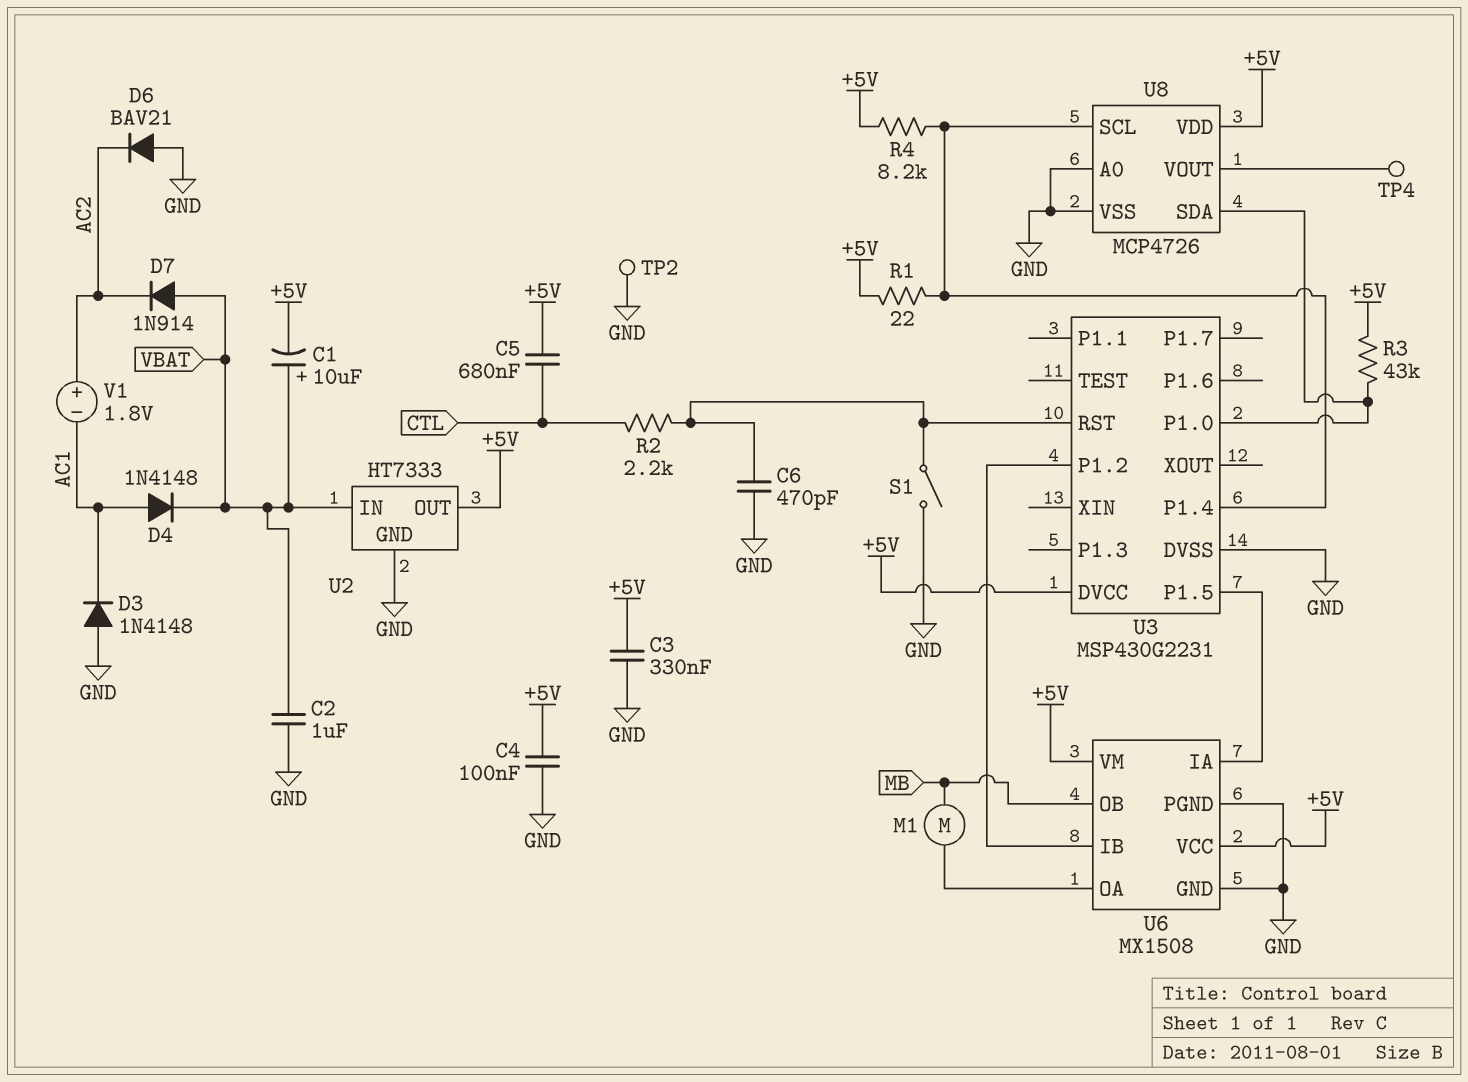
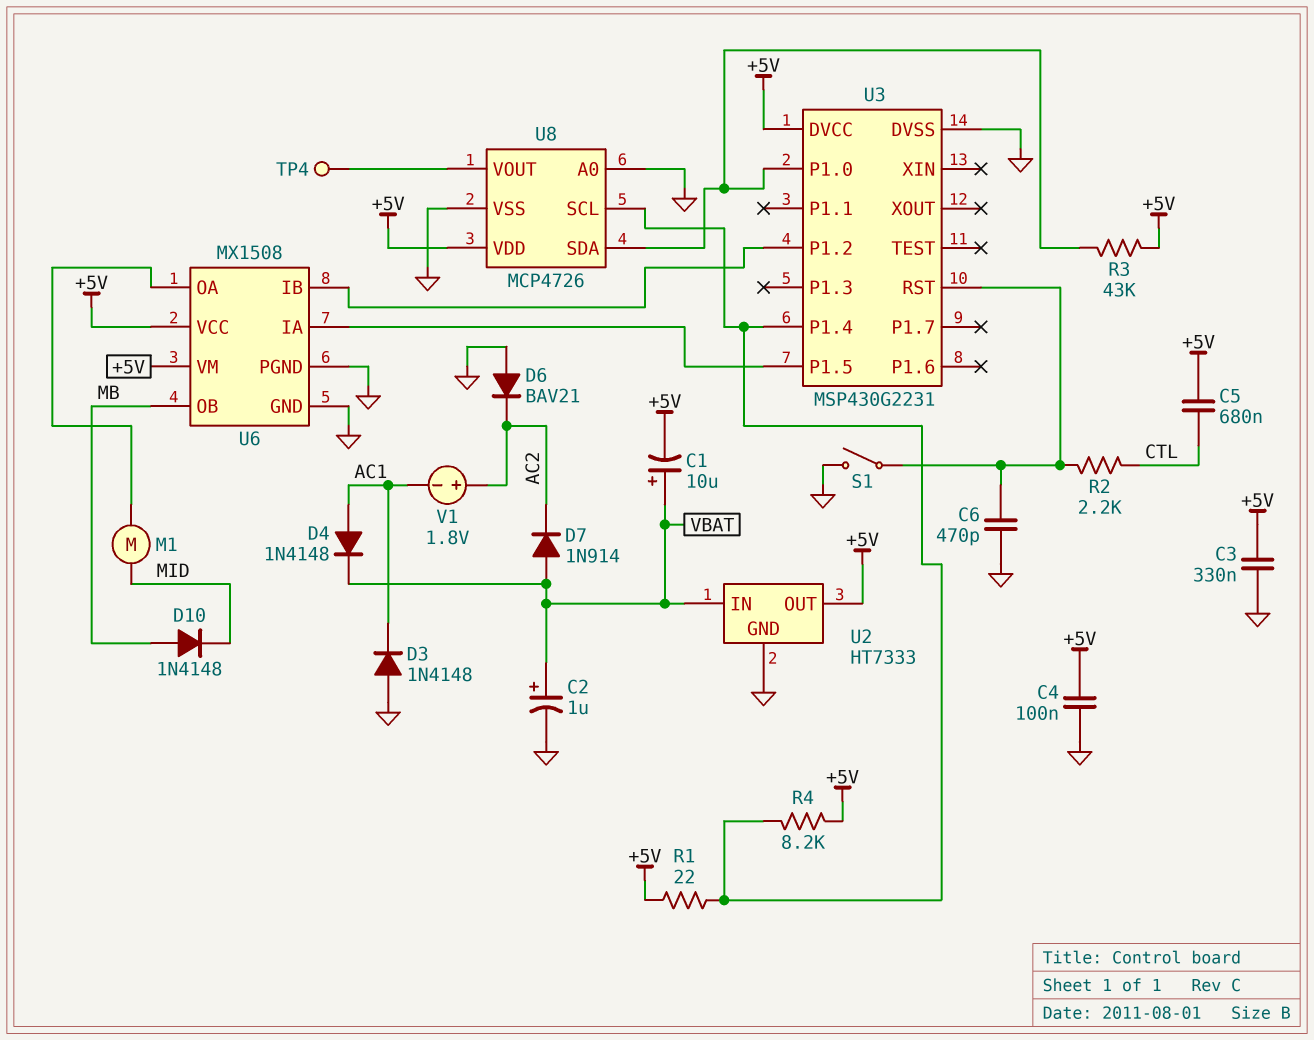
C2: 1uF (GND, VBAT) -> 1uF (plus VBAT, minus GND)
D10: none -> diode 1N4148 (A MB, K MID)
M1: motor (MB, U6/OA) -> motor (MID, U6/OA)
TP2: test point (GND) -> none

